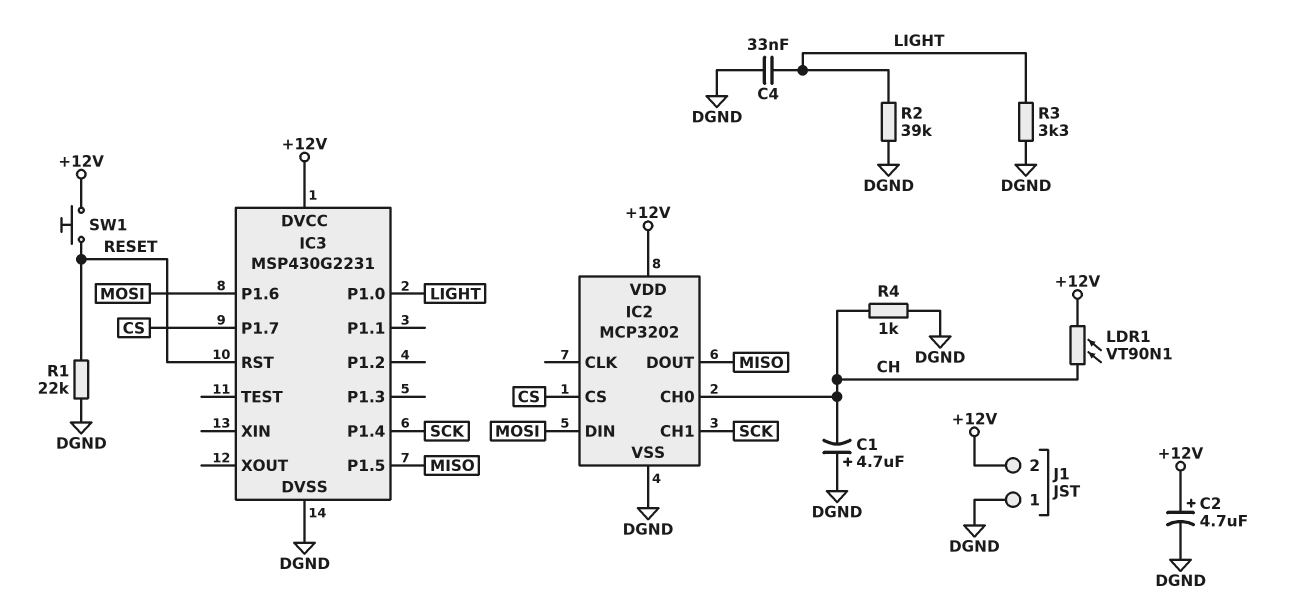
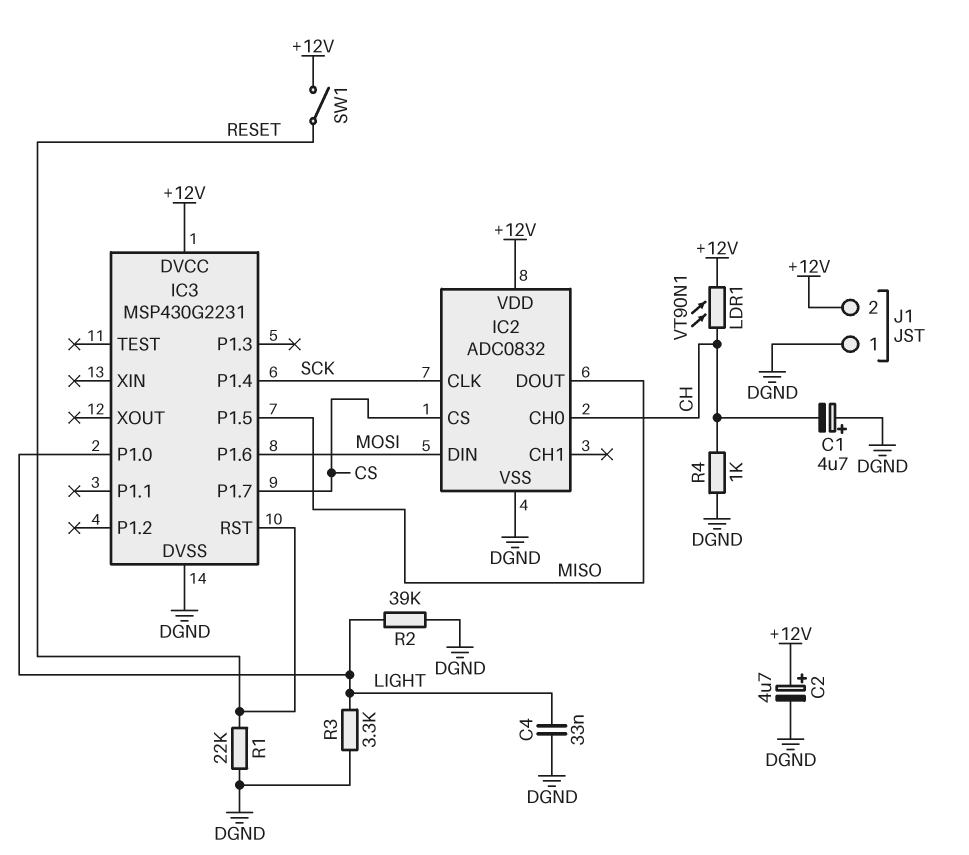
IC2: MCP3202 -> ADC0832
IC2 pin CH1: SCK -> none
IC2 pin CLK: none -> SCK
SW1: button (+12V, RESET) -> switch (+12V, RESET)

